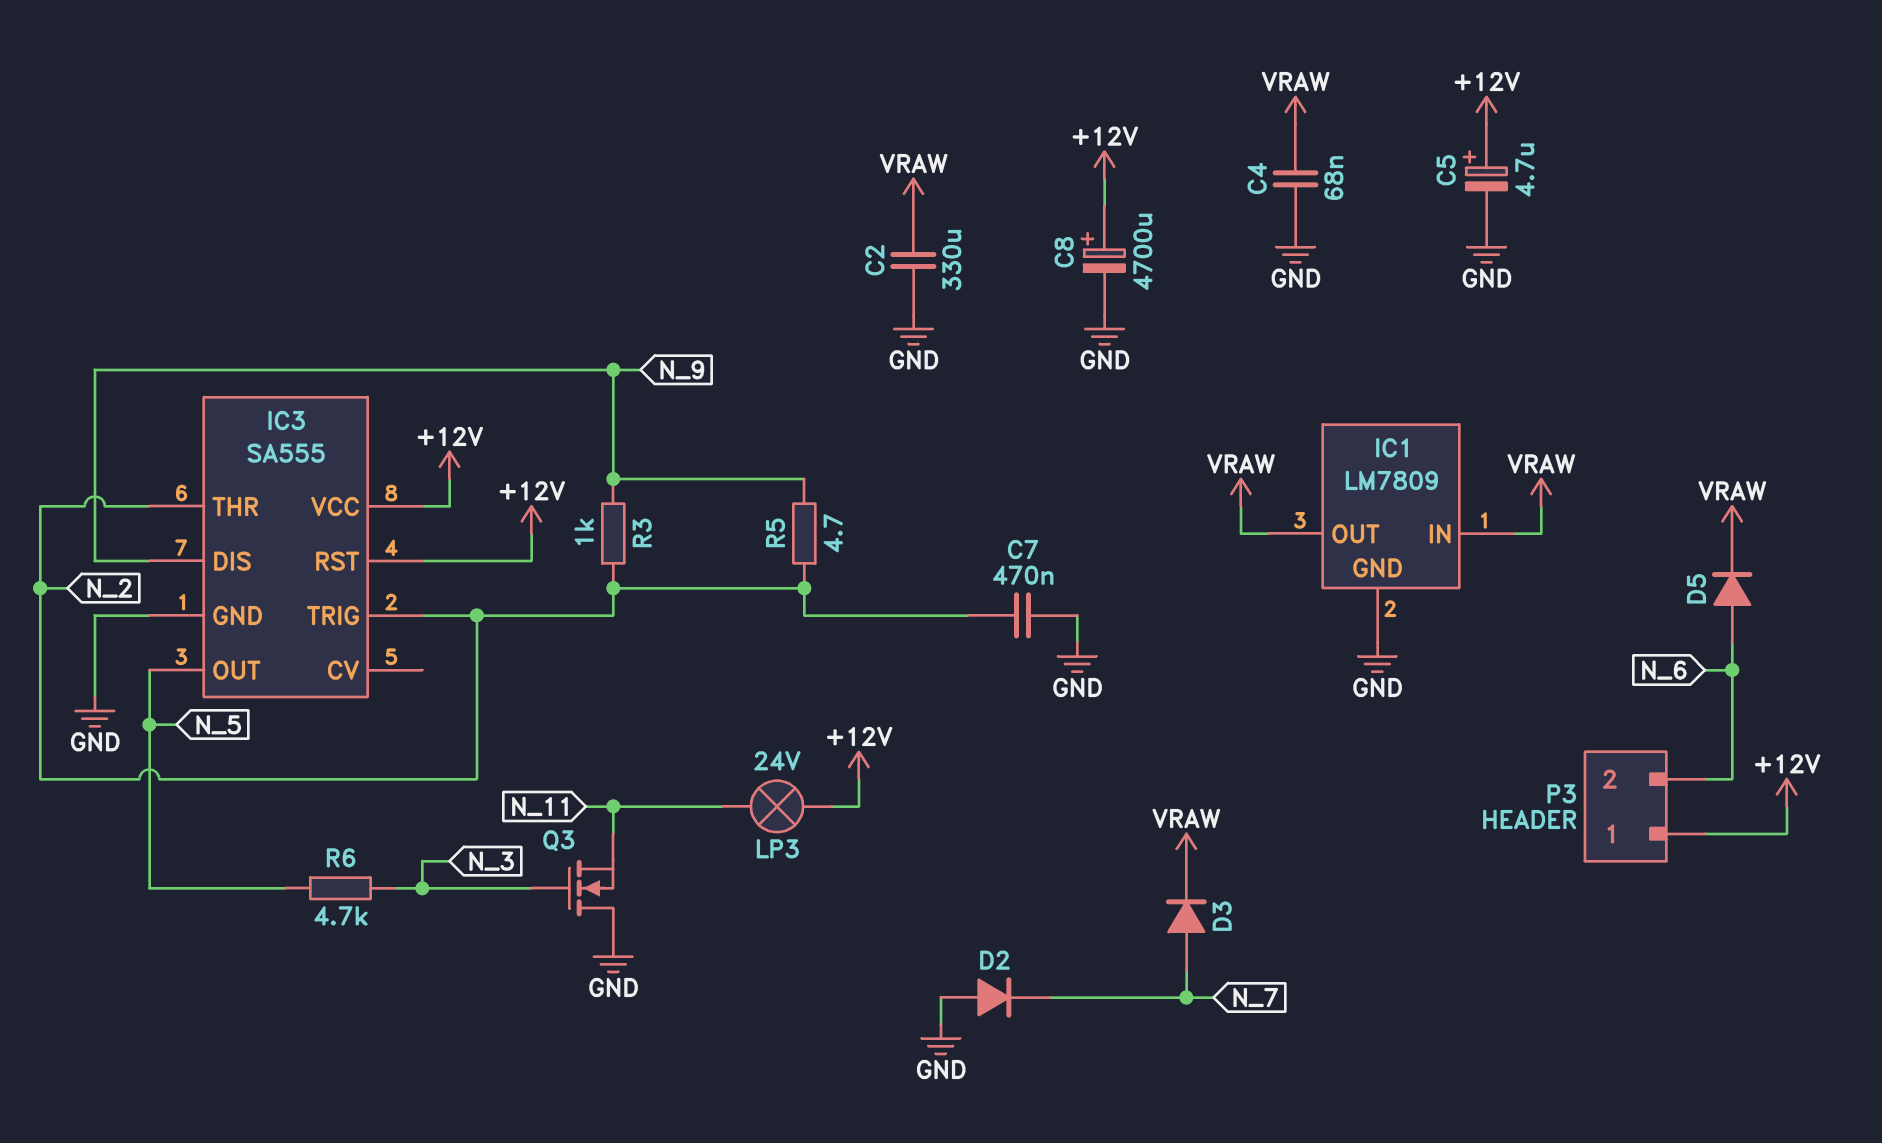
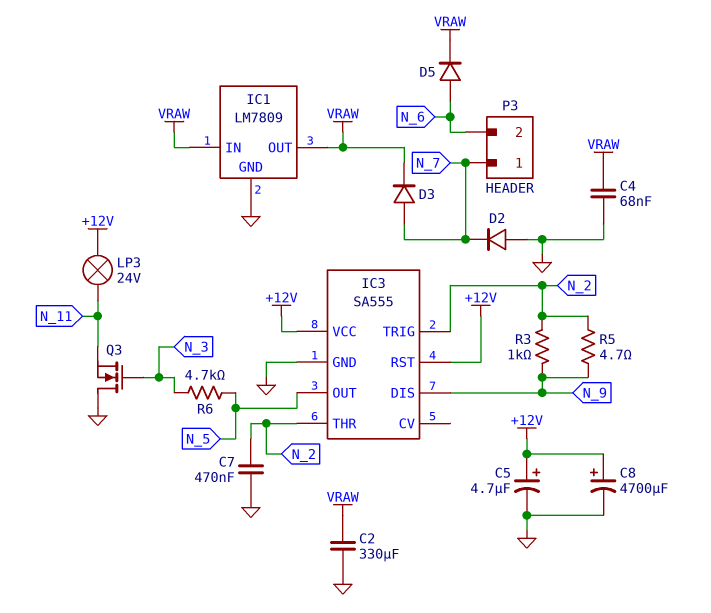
P3 pin 1: +12V -> N_7

